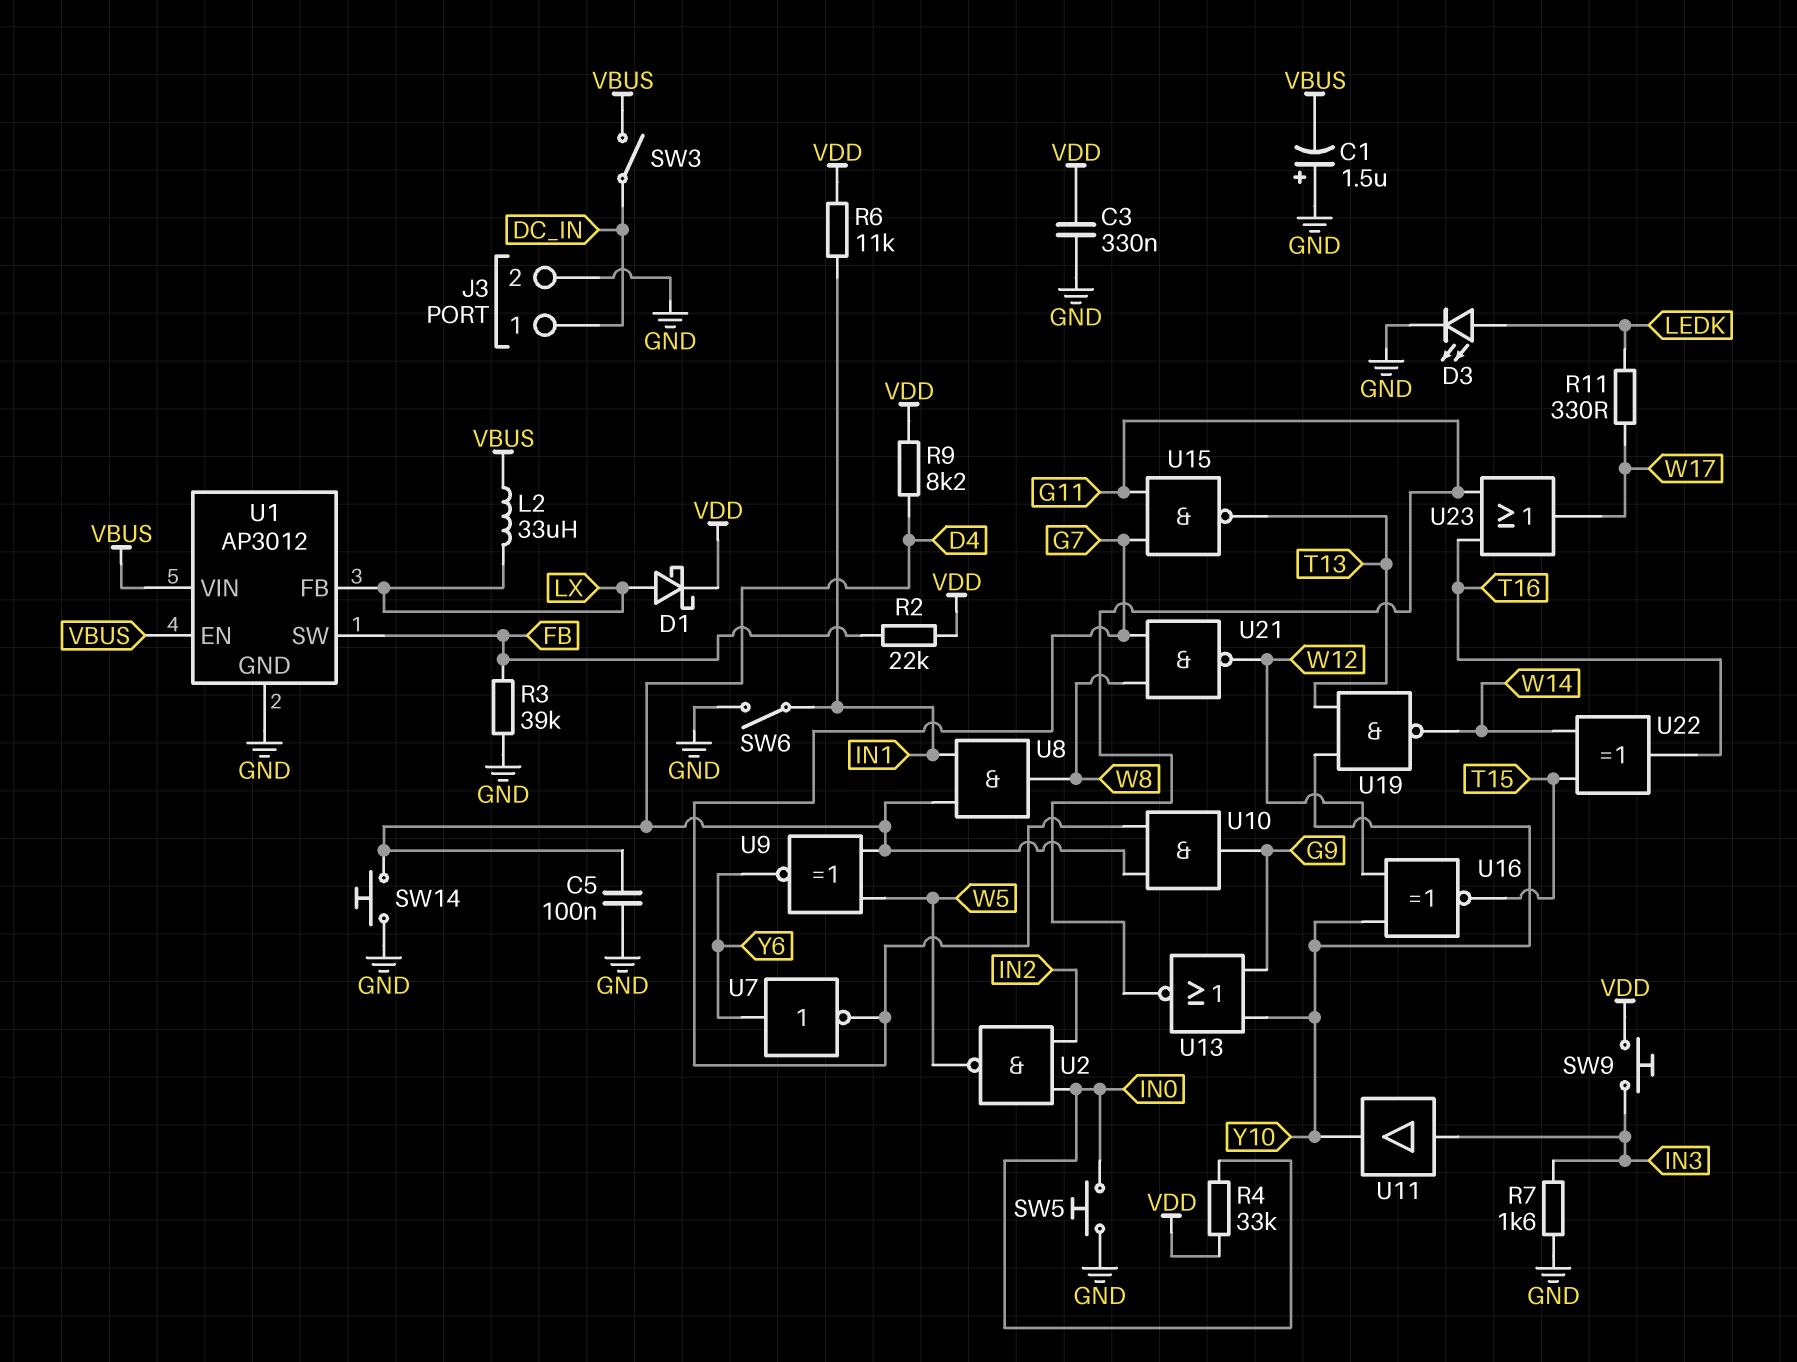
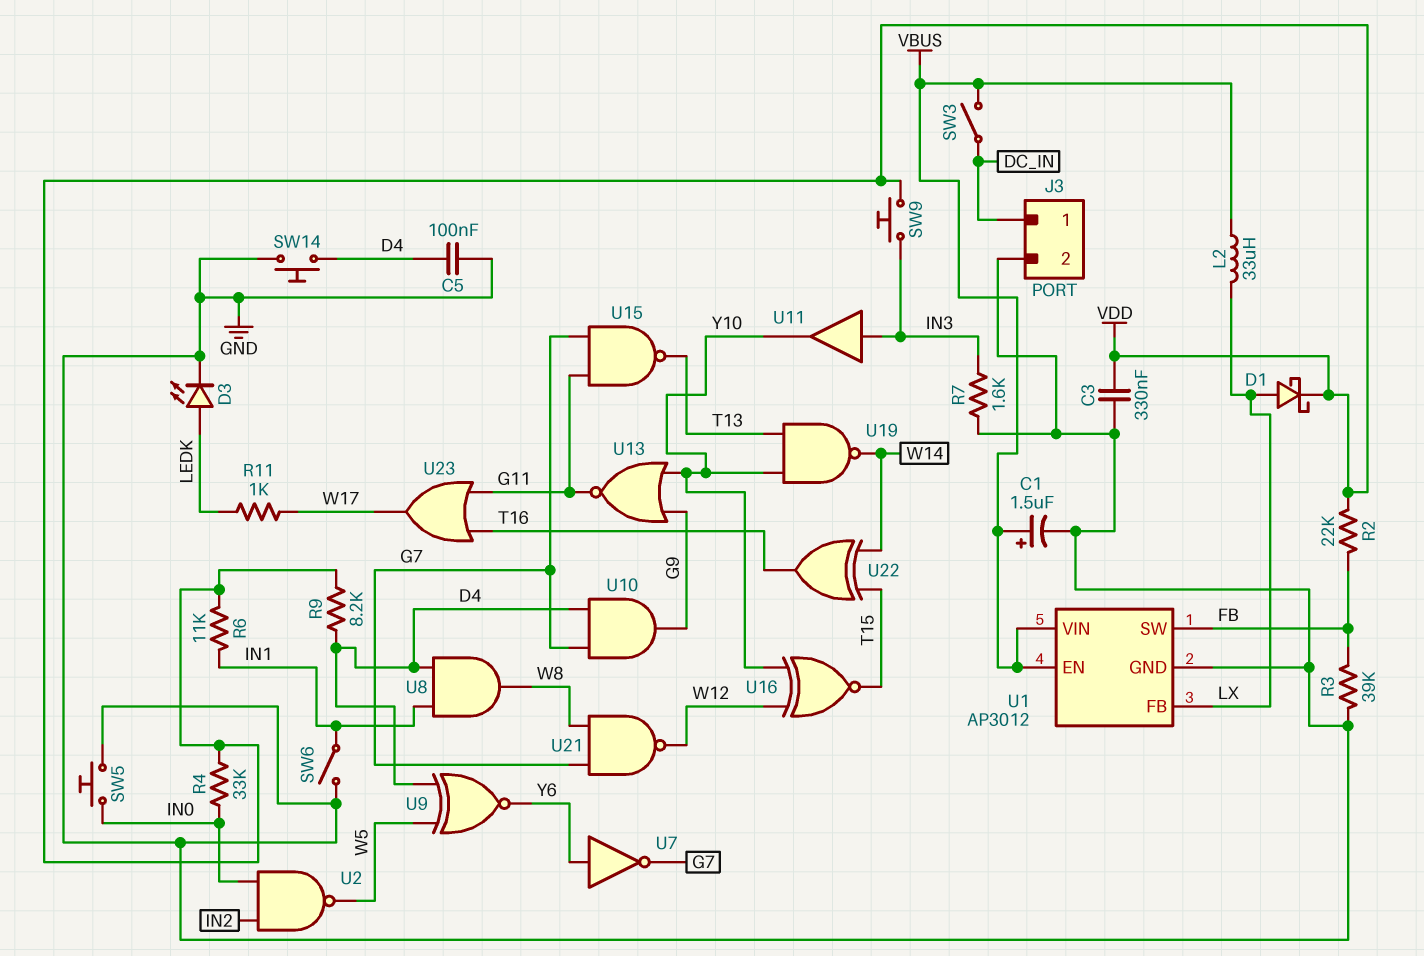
C1: 1.5uF (plus GND, minus VBUS) -> 1.5uF (plus VBUS, minus GND)
R11: 330 (LEDK, W17) -> 1k (LEDK, W17)

